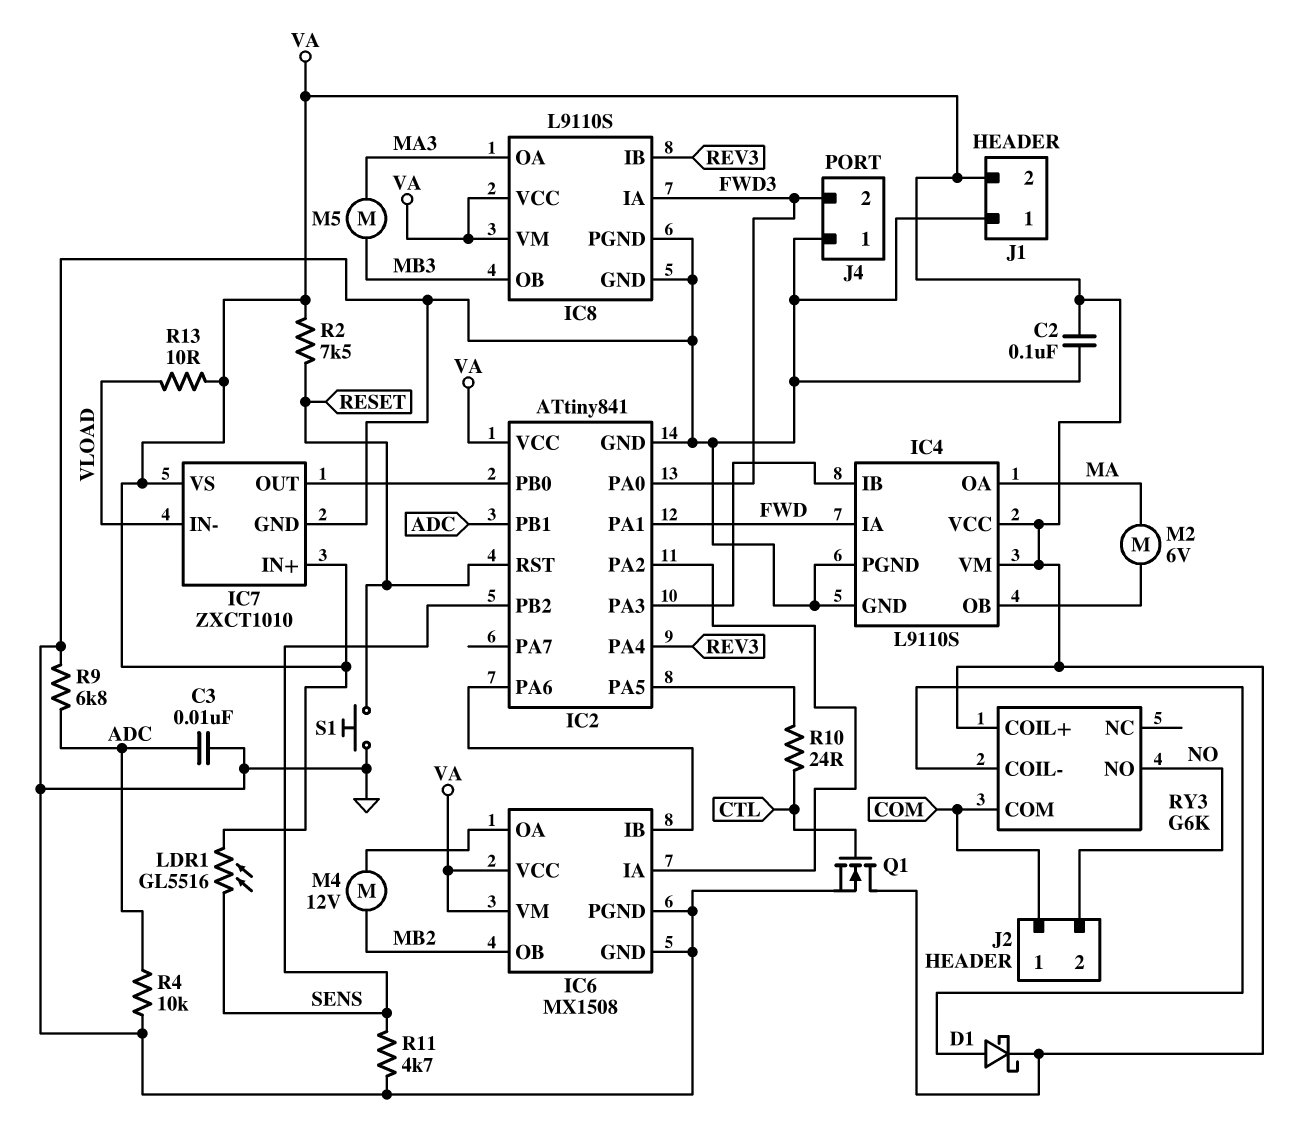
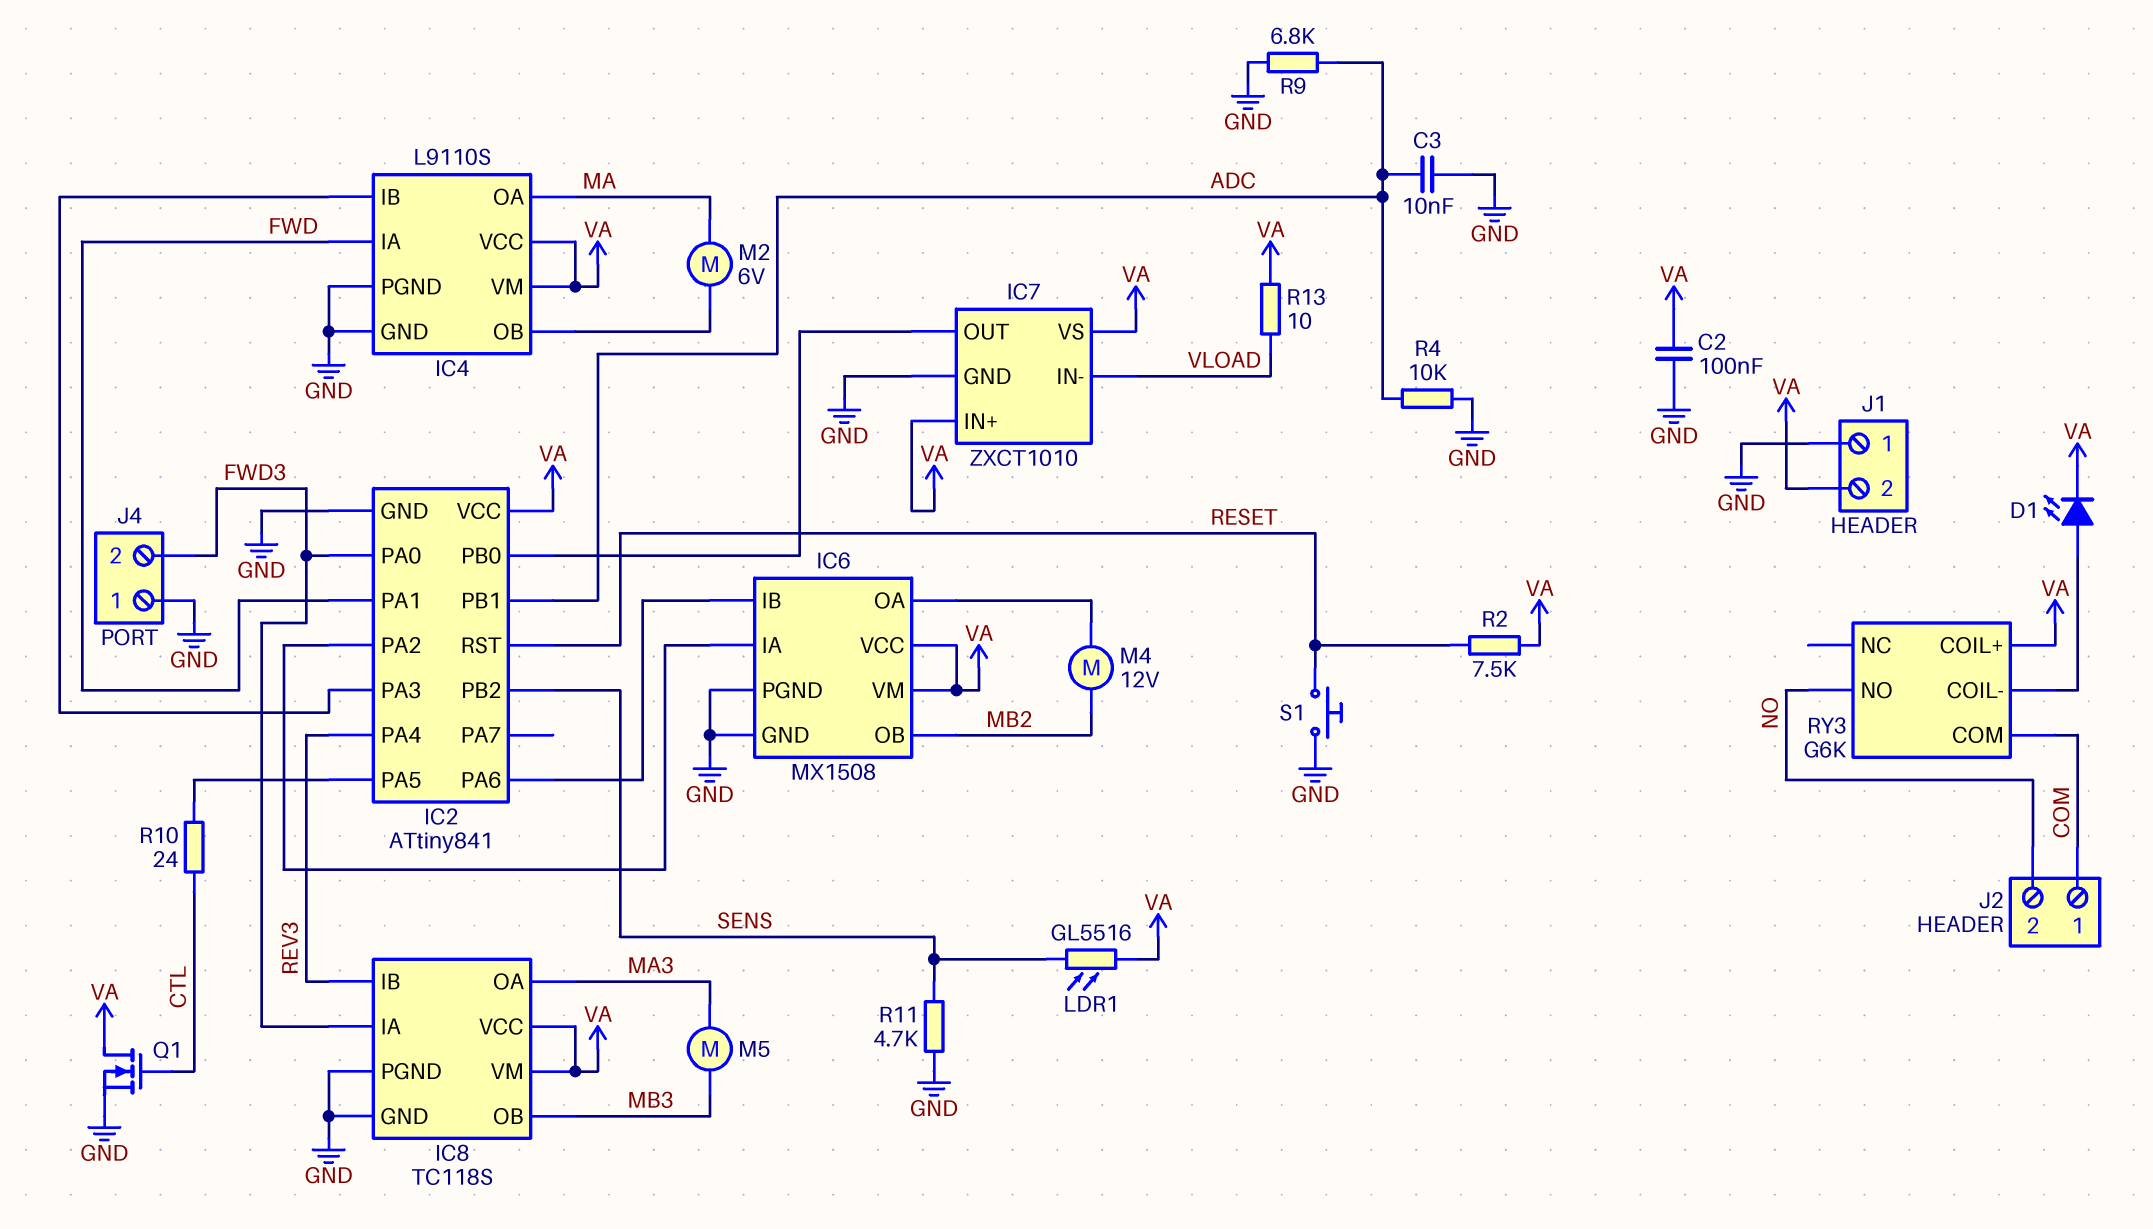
D1: schottky (A RY3/COIL-, K VA) -> LED (A RY3/COIL-, K VA)
IC8: L9110S -> TC118S

